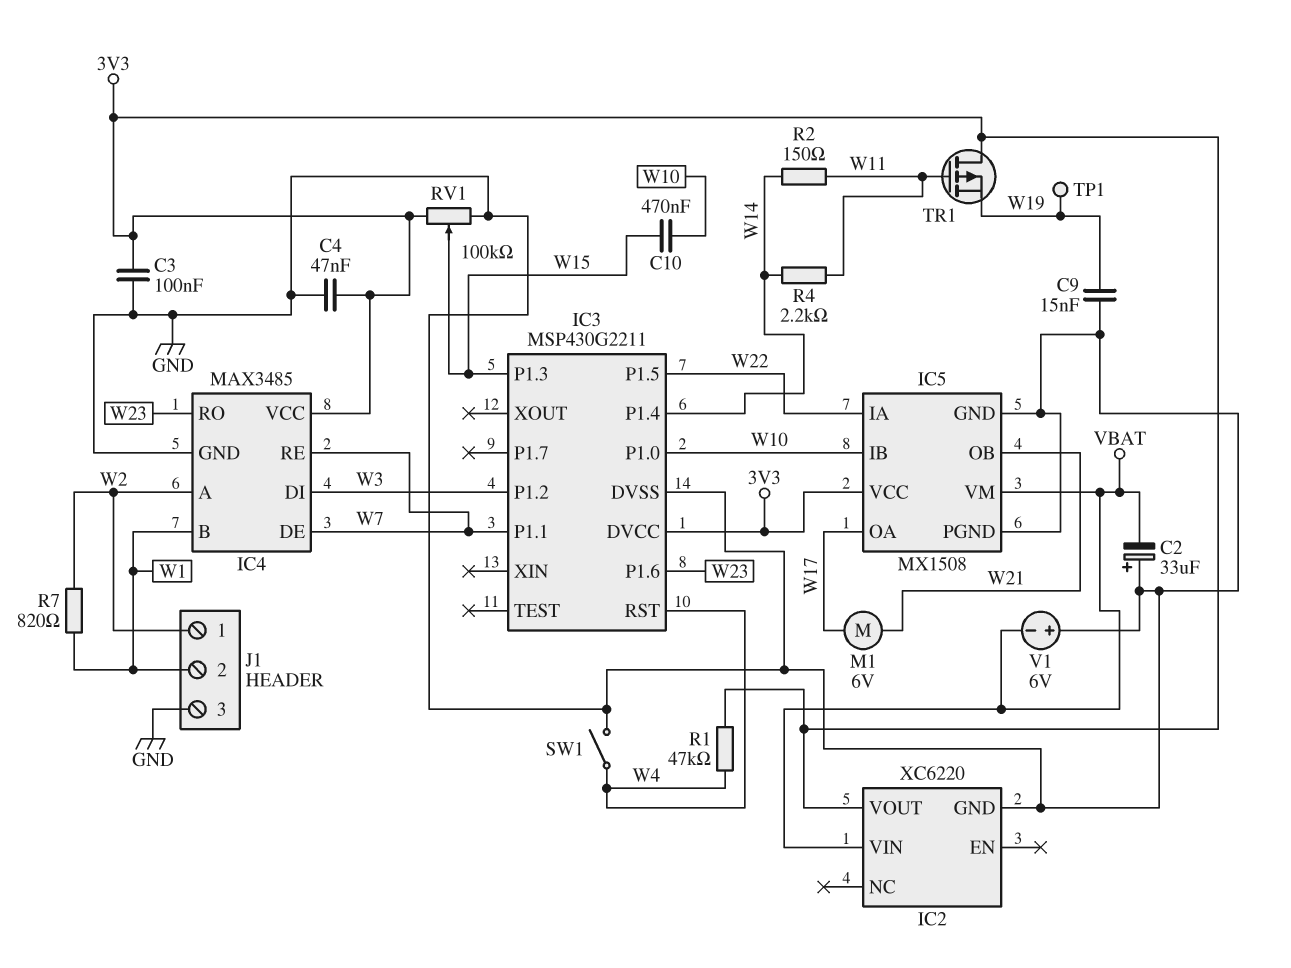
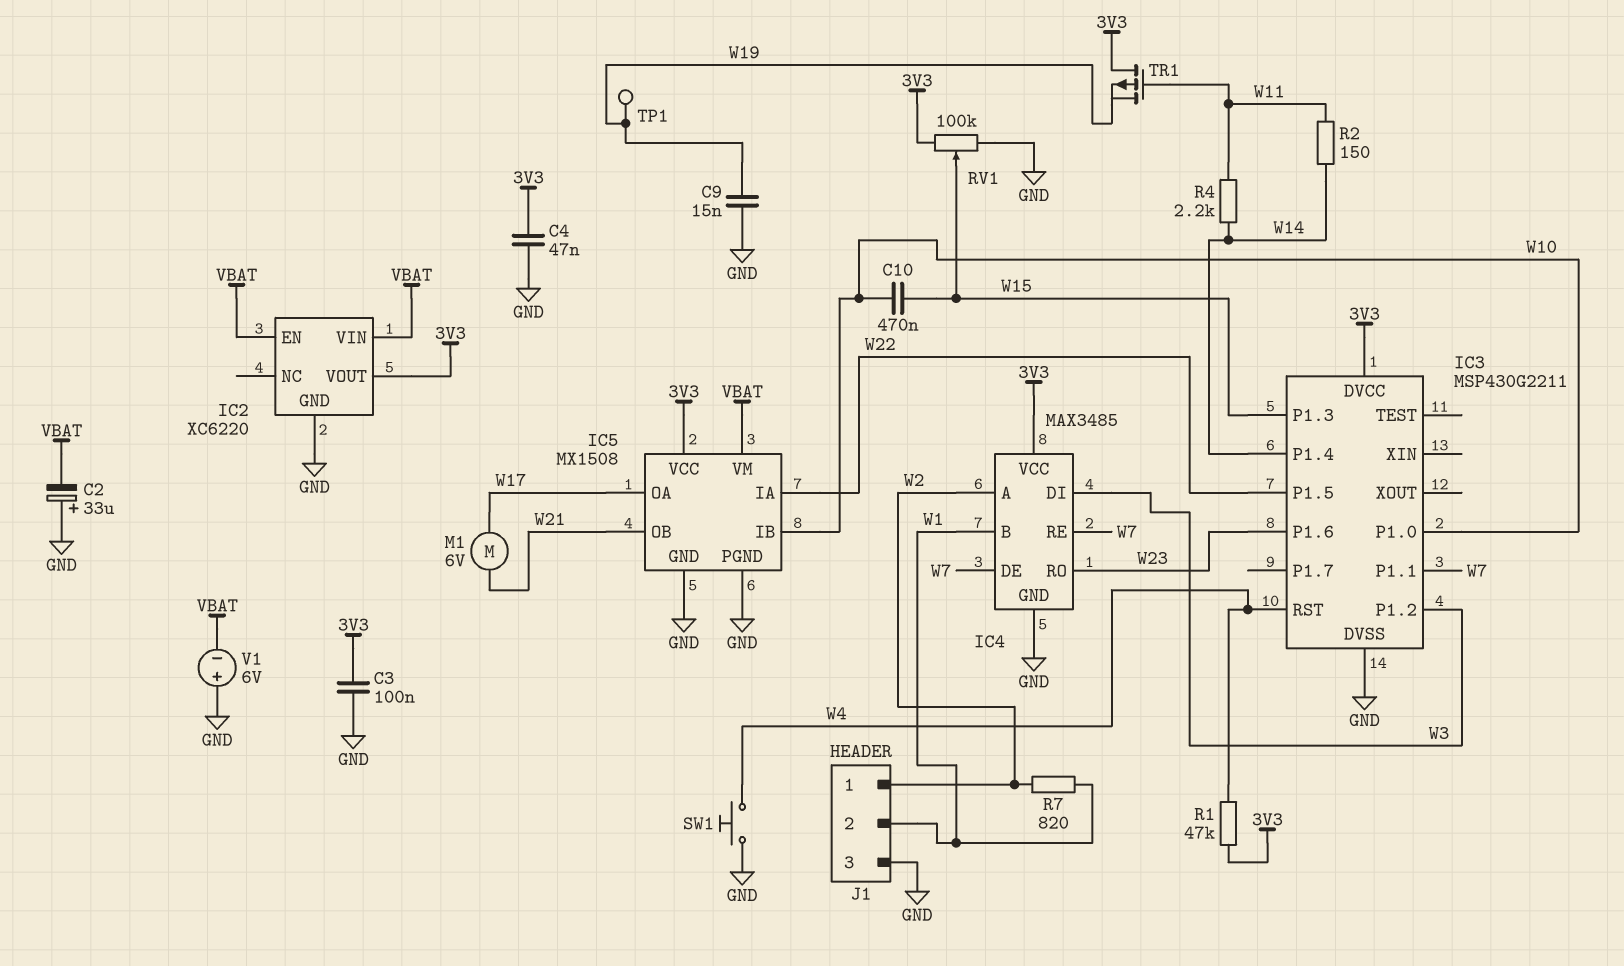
IC2 pin EN: none -> VBAT
SW1: switch (GND, W4) -> button (GND, W4)

